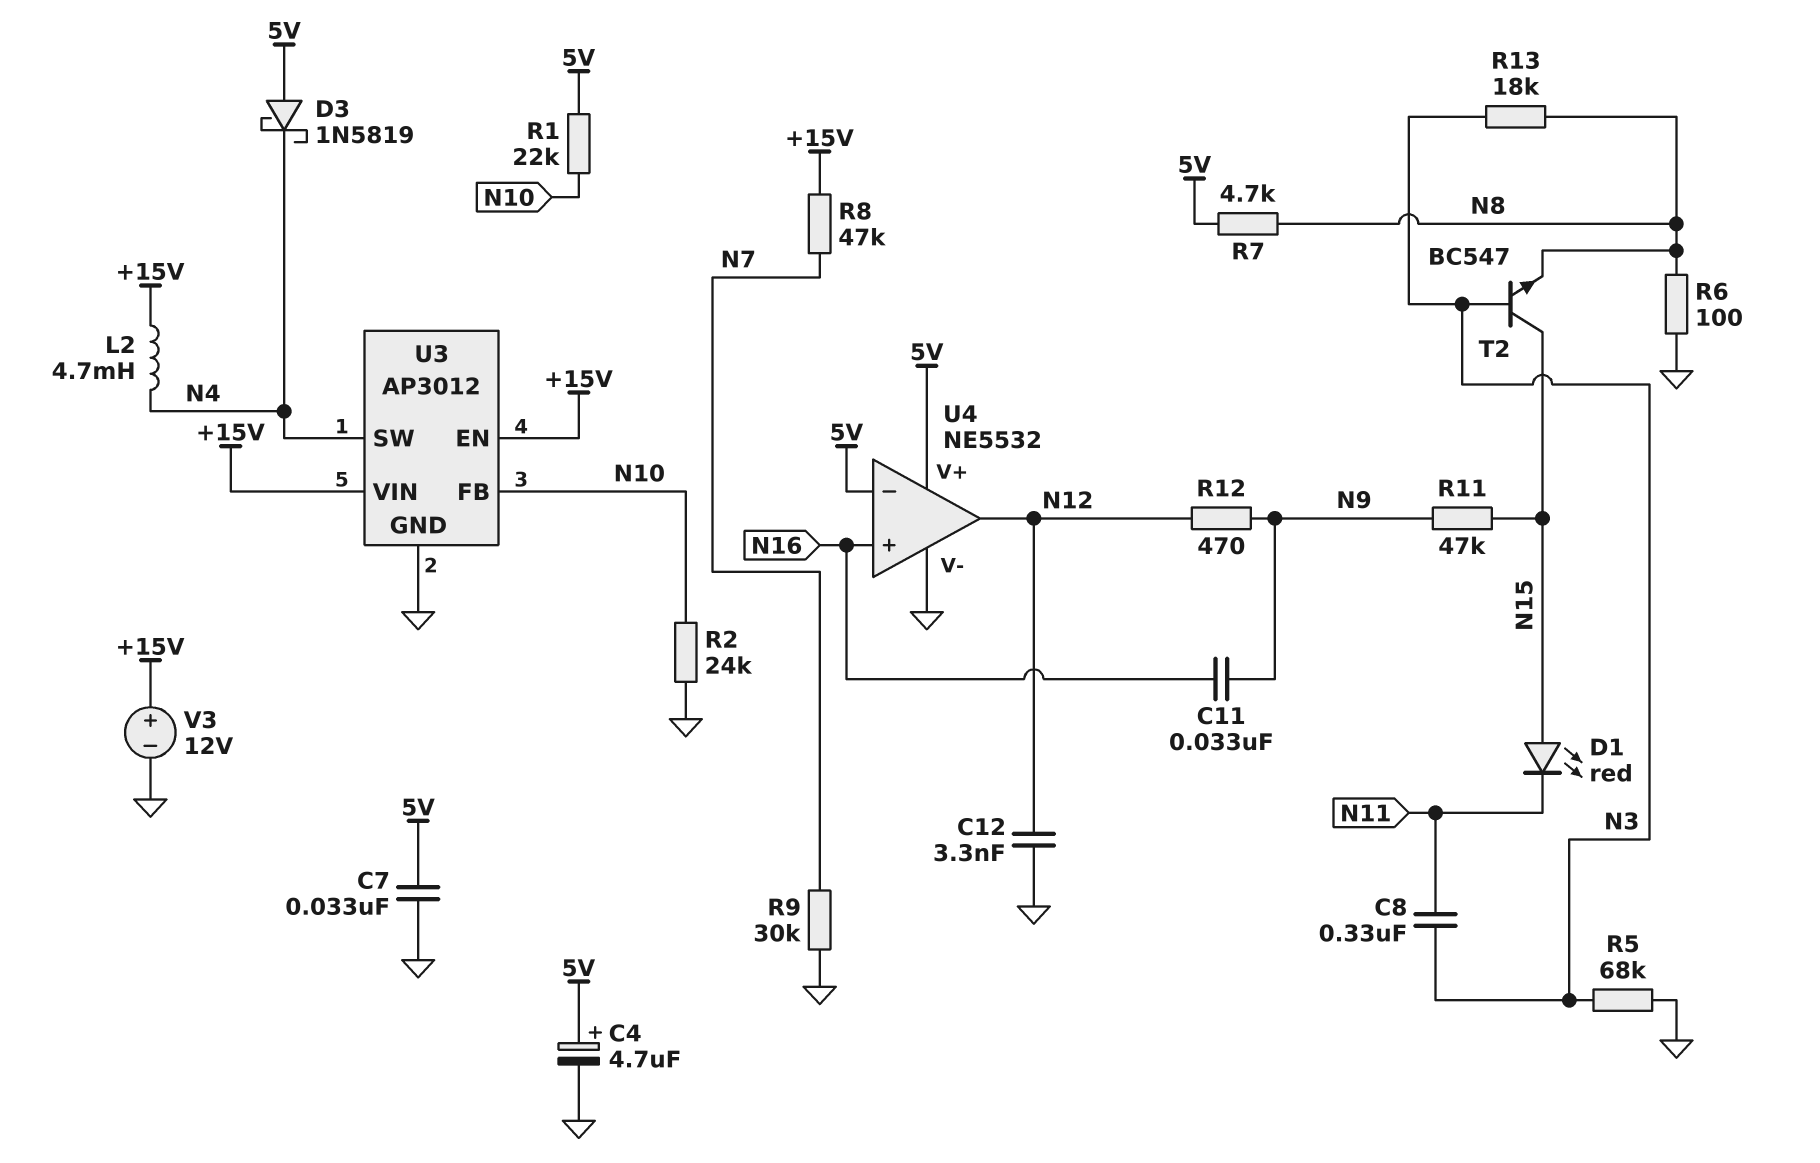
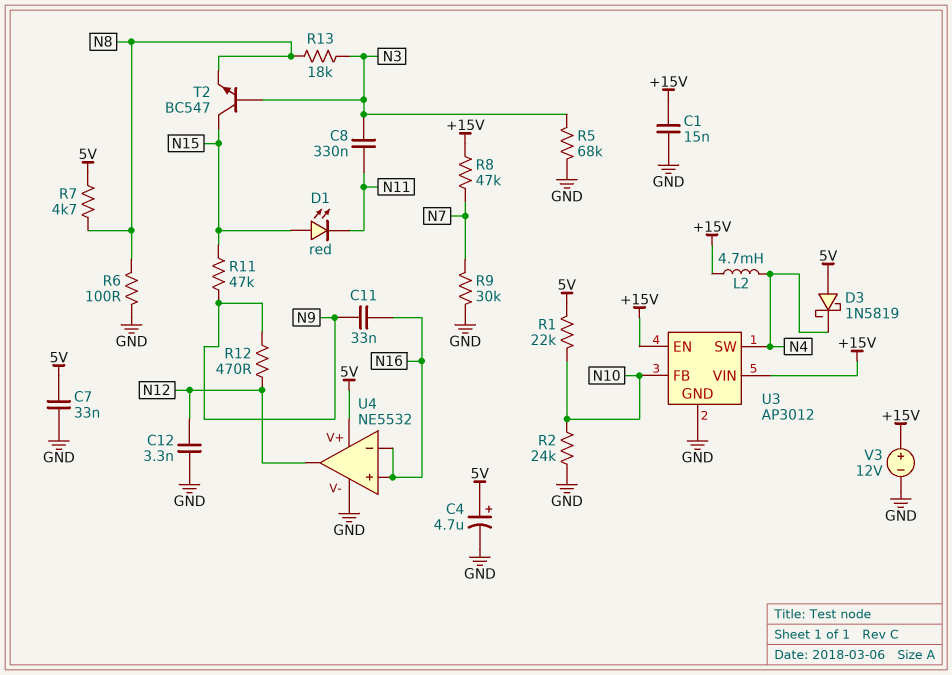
C1: none -> 15nF (+15V, GND)
U4 pin in-: 5V -> N16

